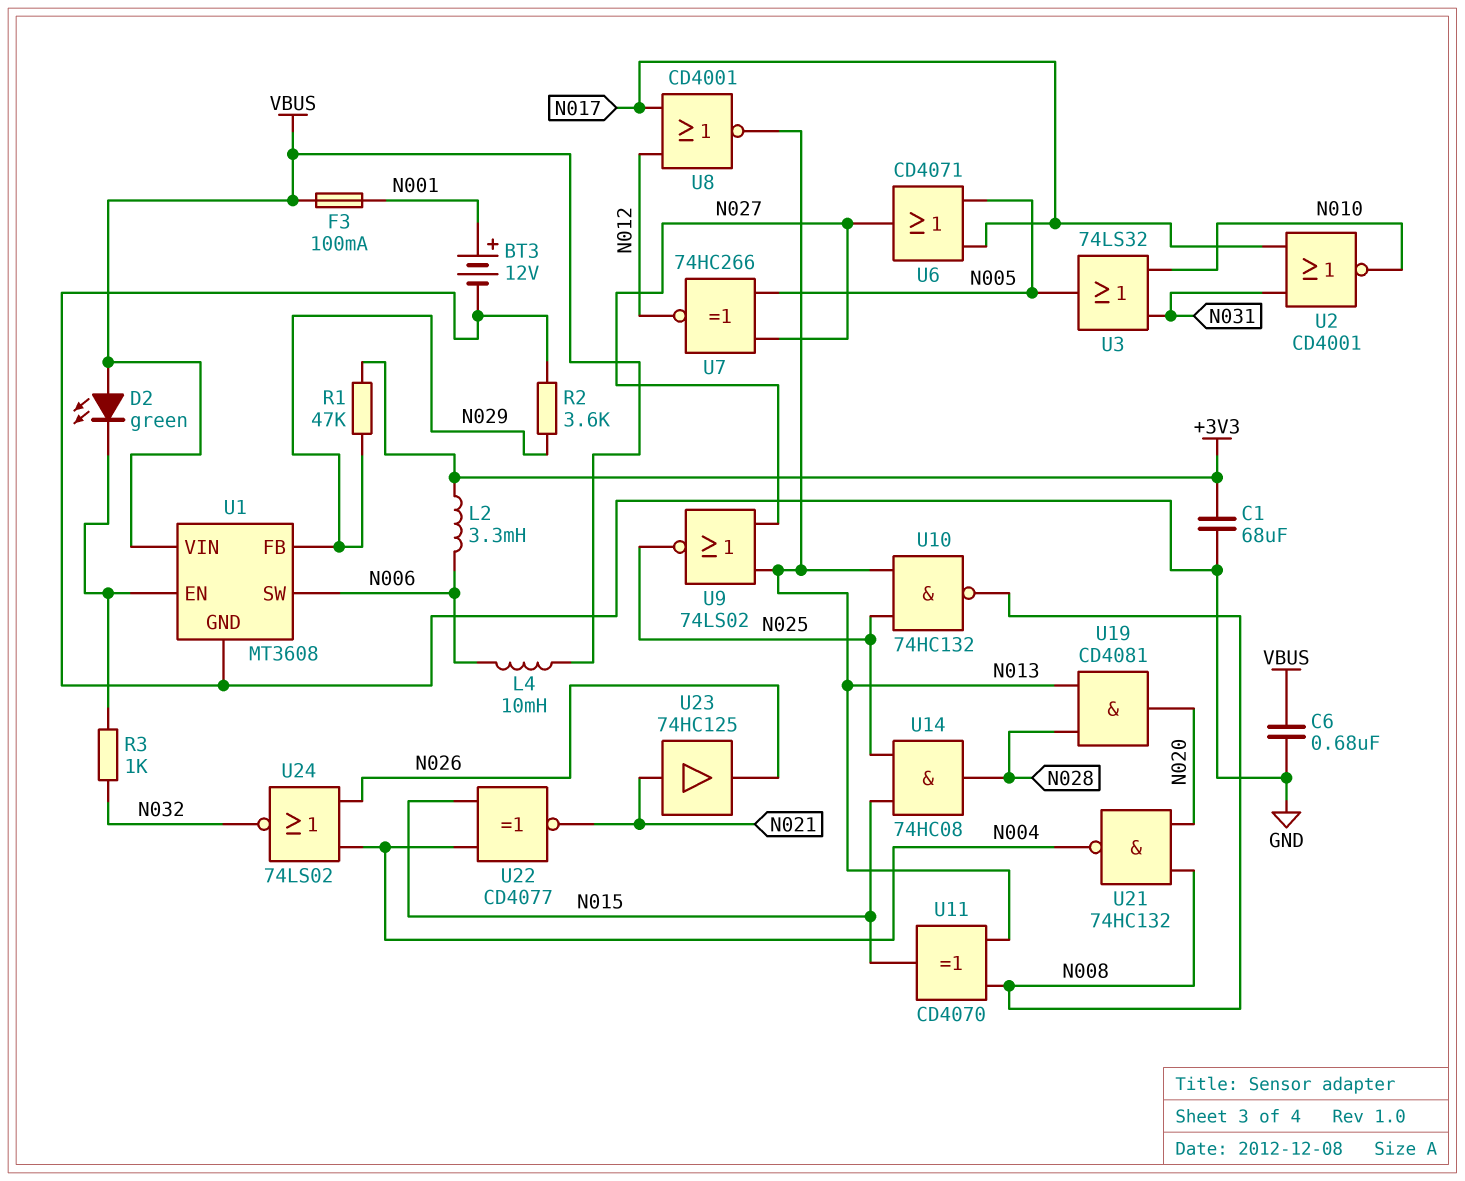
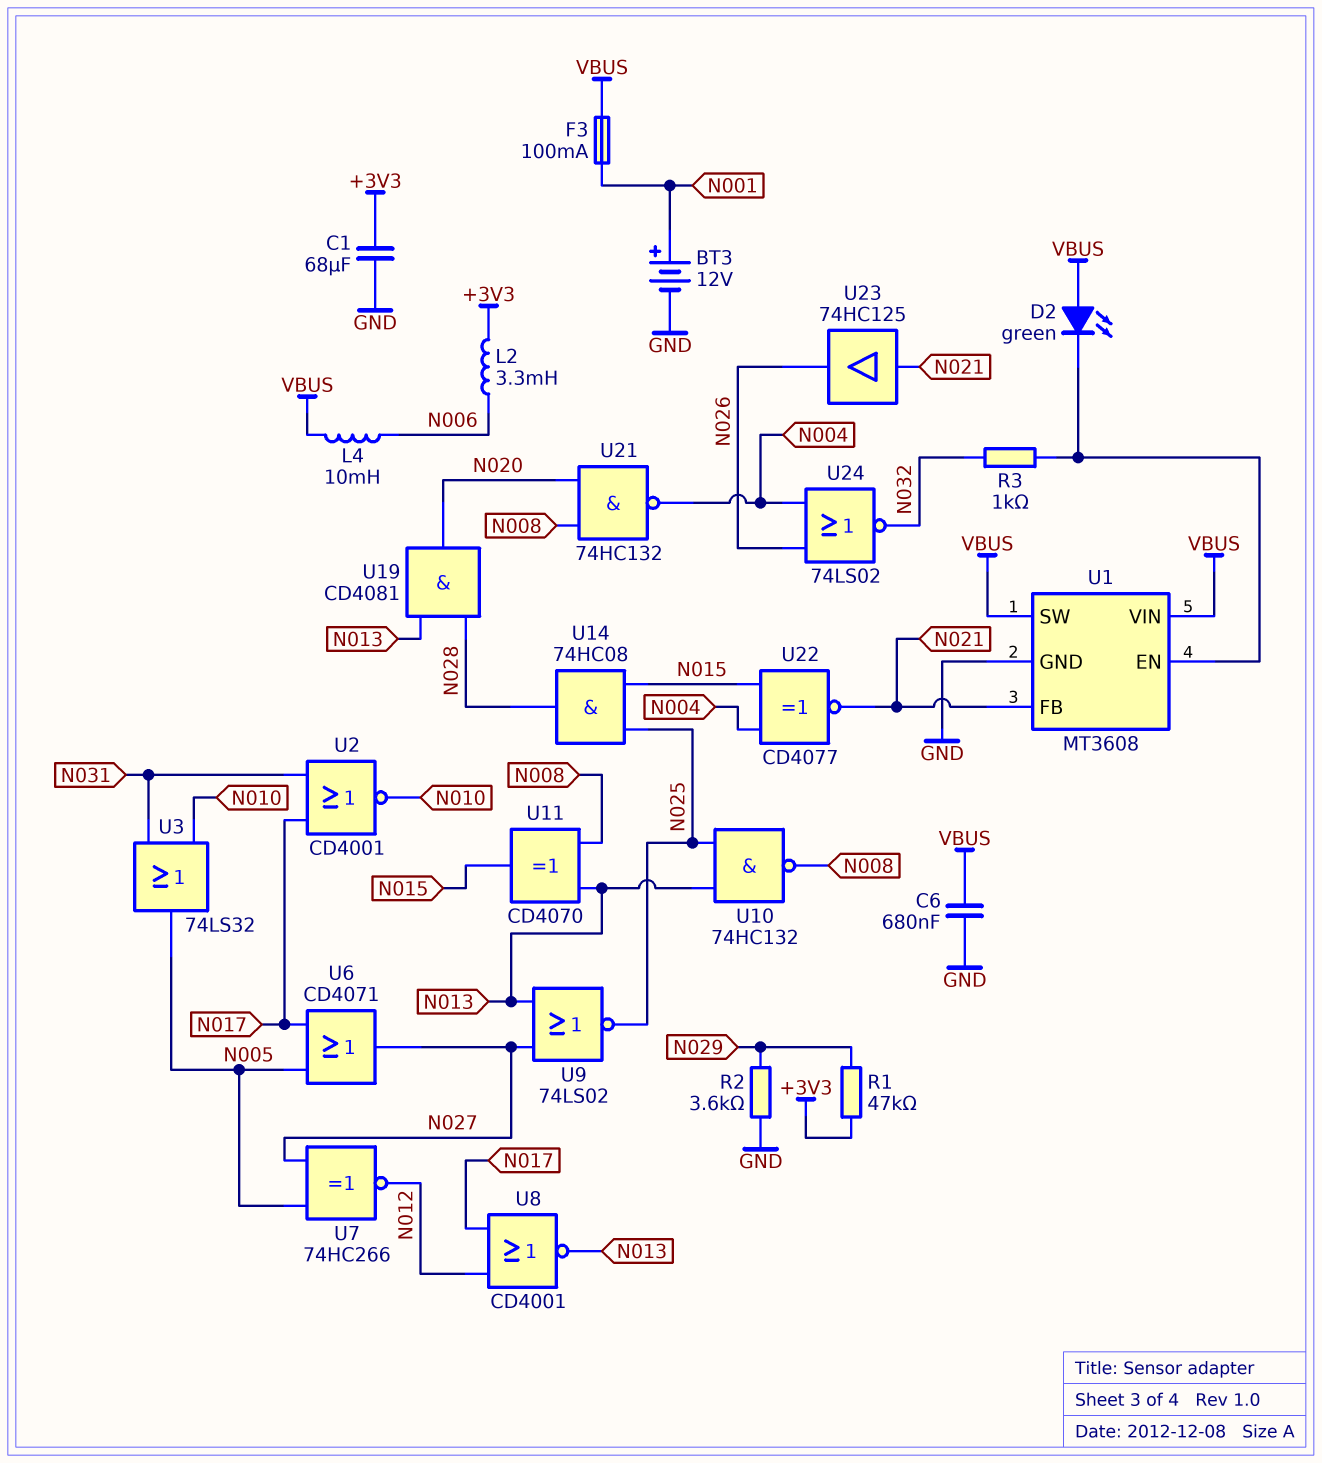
U1 pin FB: N029 -> N021
U1 pin SW: N006 -> VBUS

